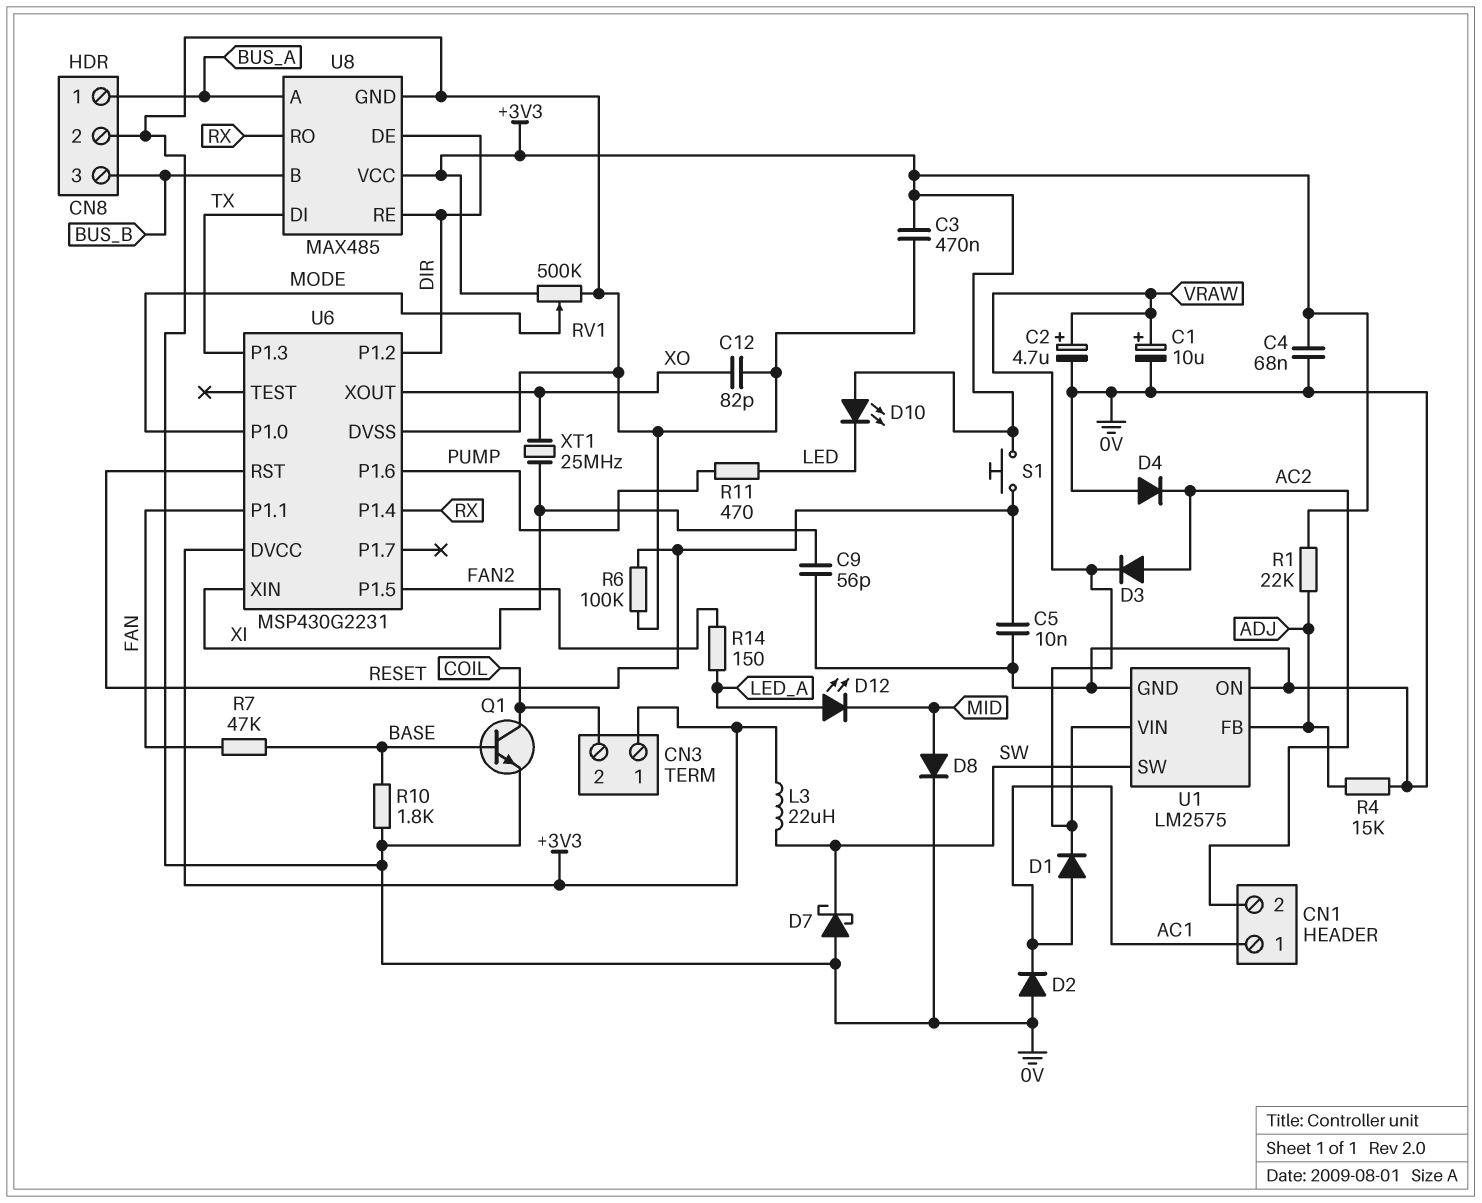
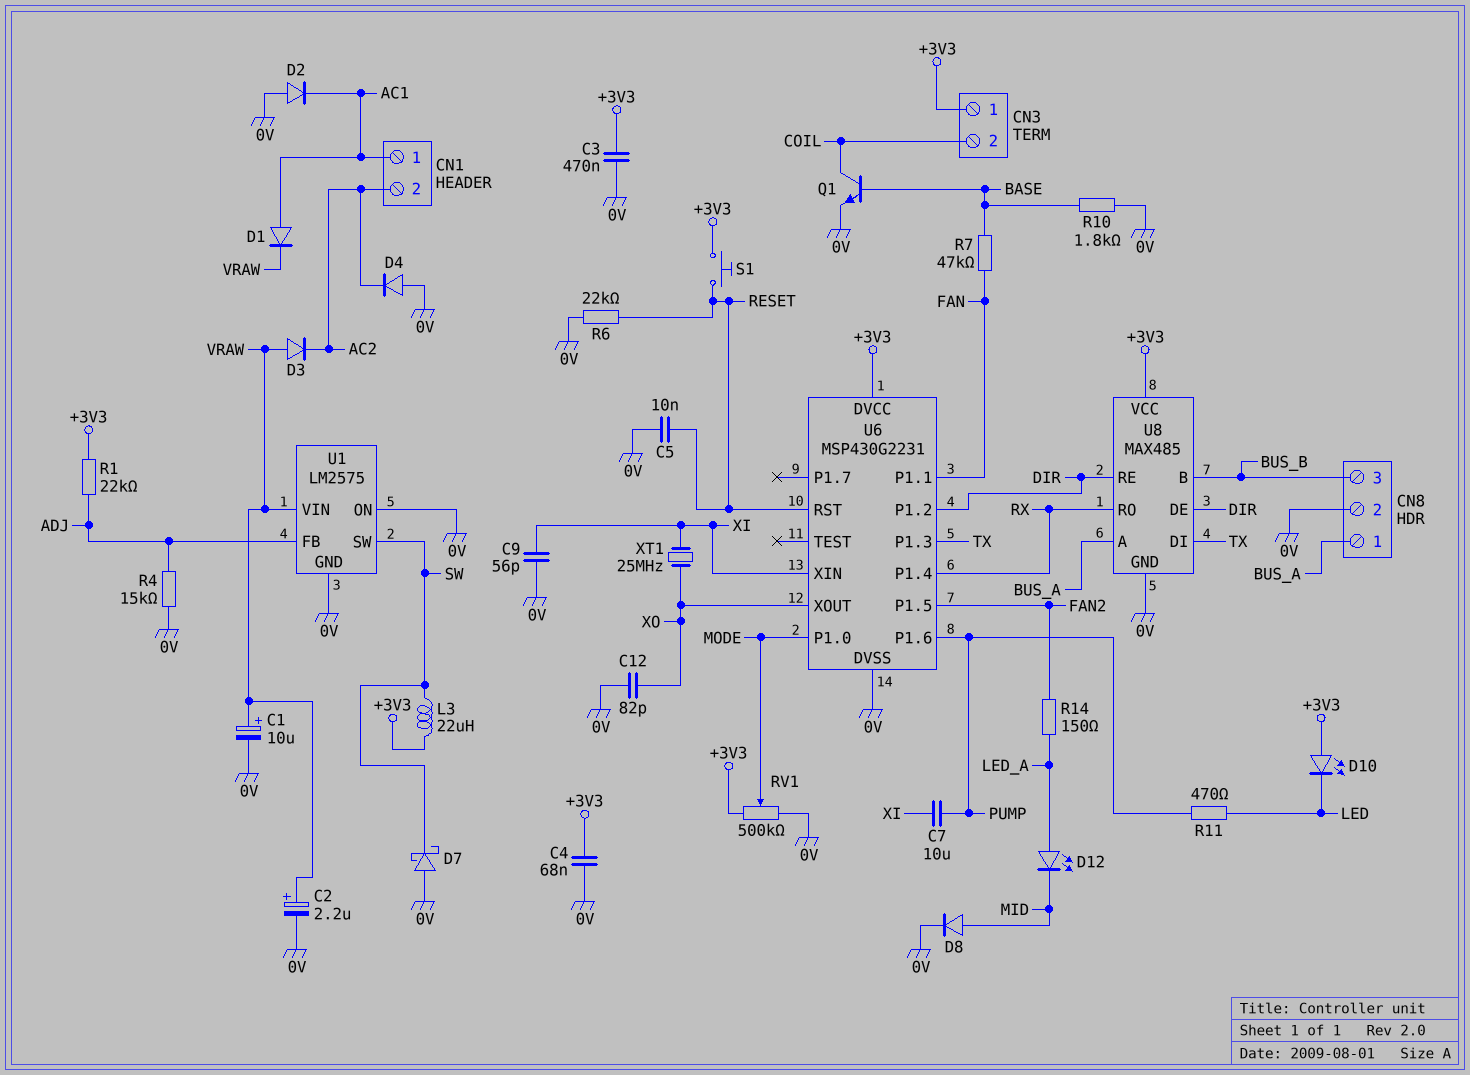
C2: 4.7uF (plus VRAW, minus 0V) -> 2.2uF (plus VRAW, minus 0V)
C7: none -> 10uF (PUMP, XI)
D3: diode (A AC2, K VRAW) -> diode (A VRAW, K AC2)
R6: 100k (0V, RESET) -> 22k (0V, RESET)

